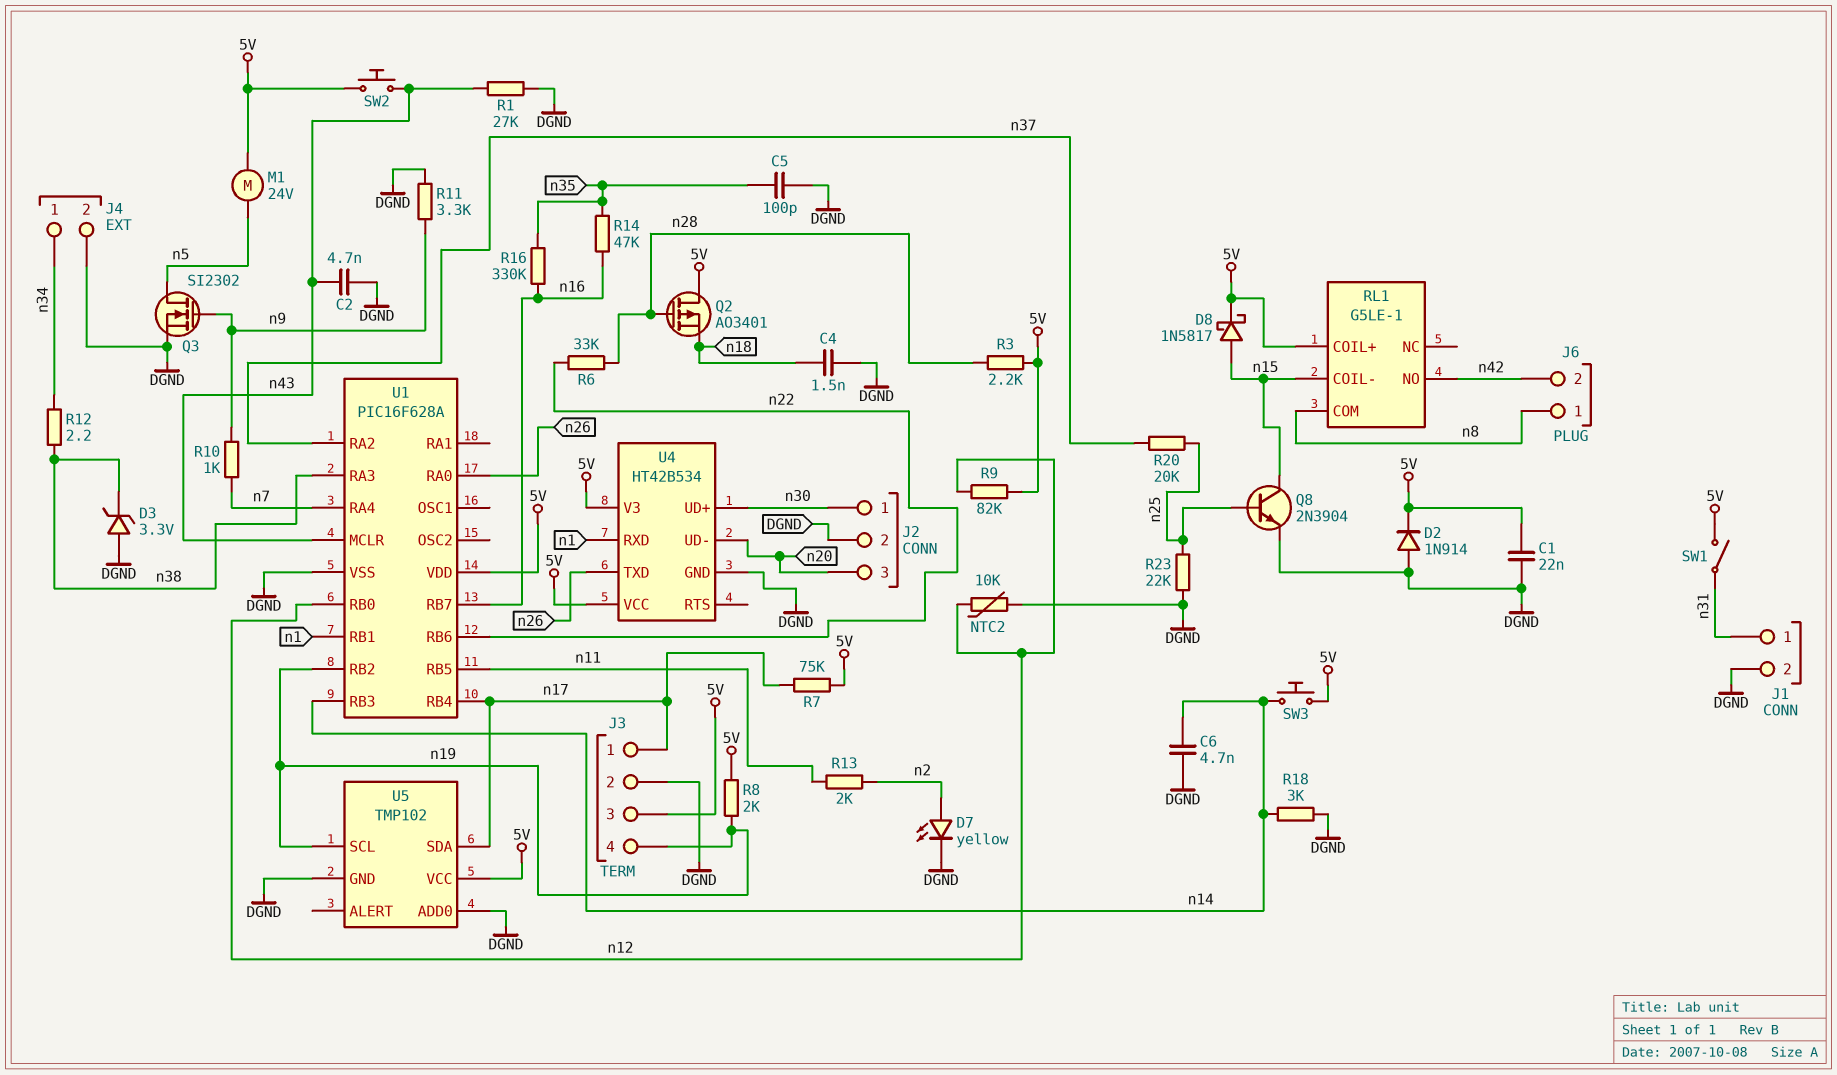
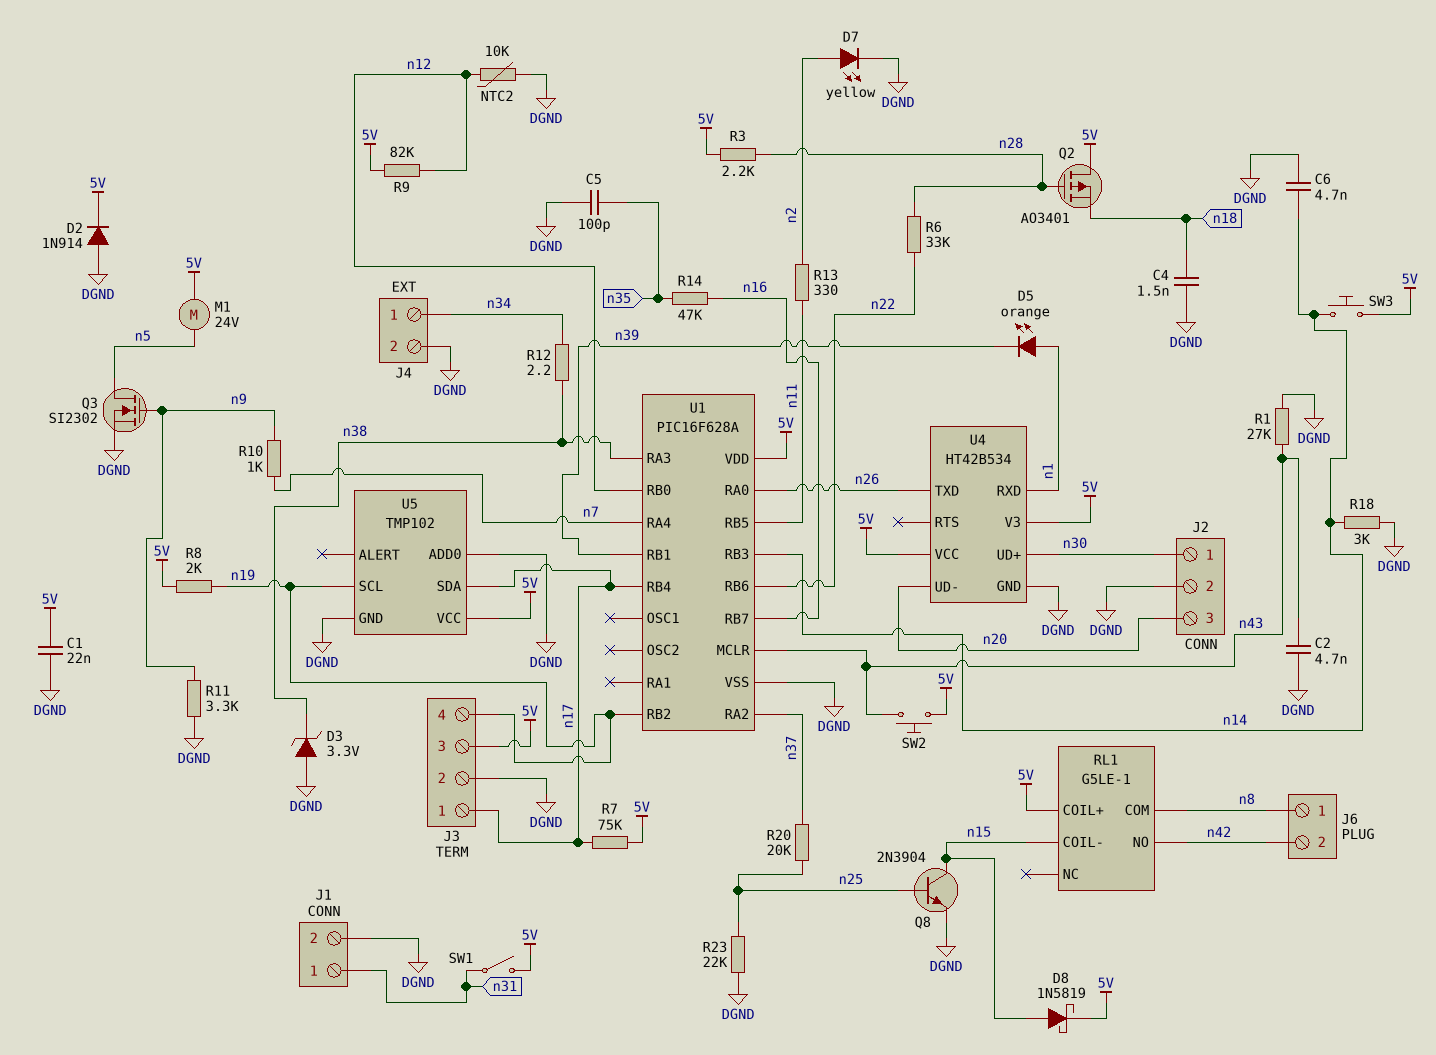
D5: none -> LED orange (A n1, K n39)
D8: schottky 1N5817 (A n15, K 5V) -> schottky 1N5819 (A n15, K 5V)
R13: 2k (n2, n11) -> 330 (n2, n11)
R16: 330k (n16, n35) -> none
U1 pin RB1: n1 -> n39

